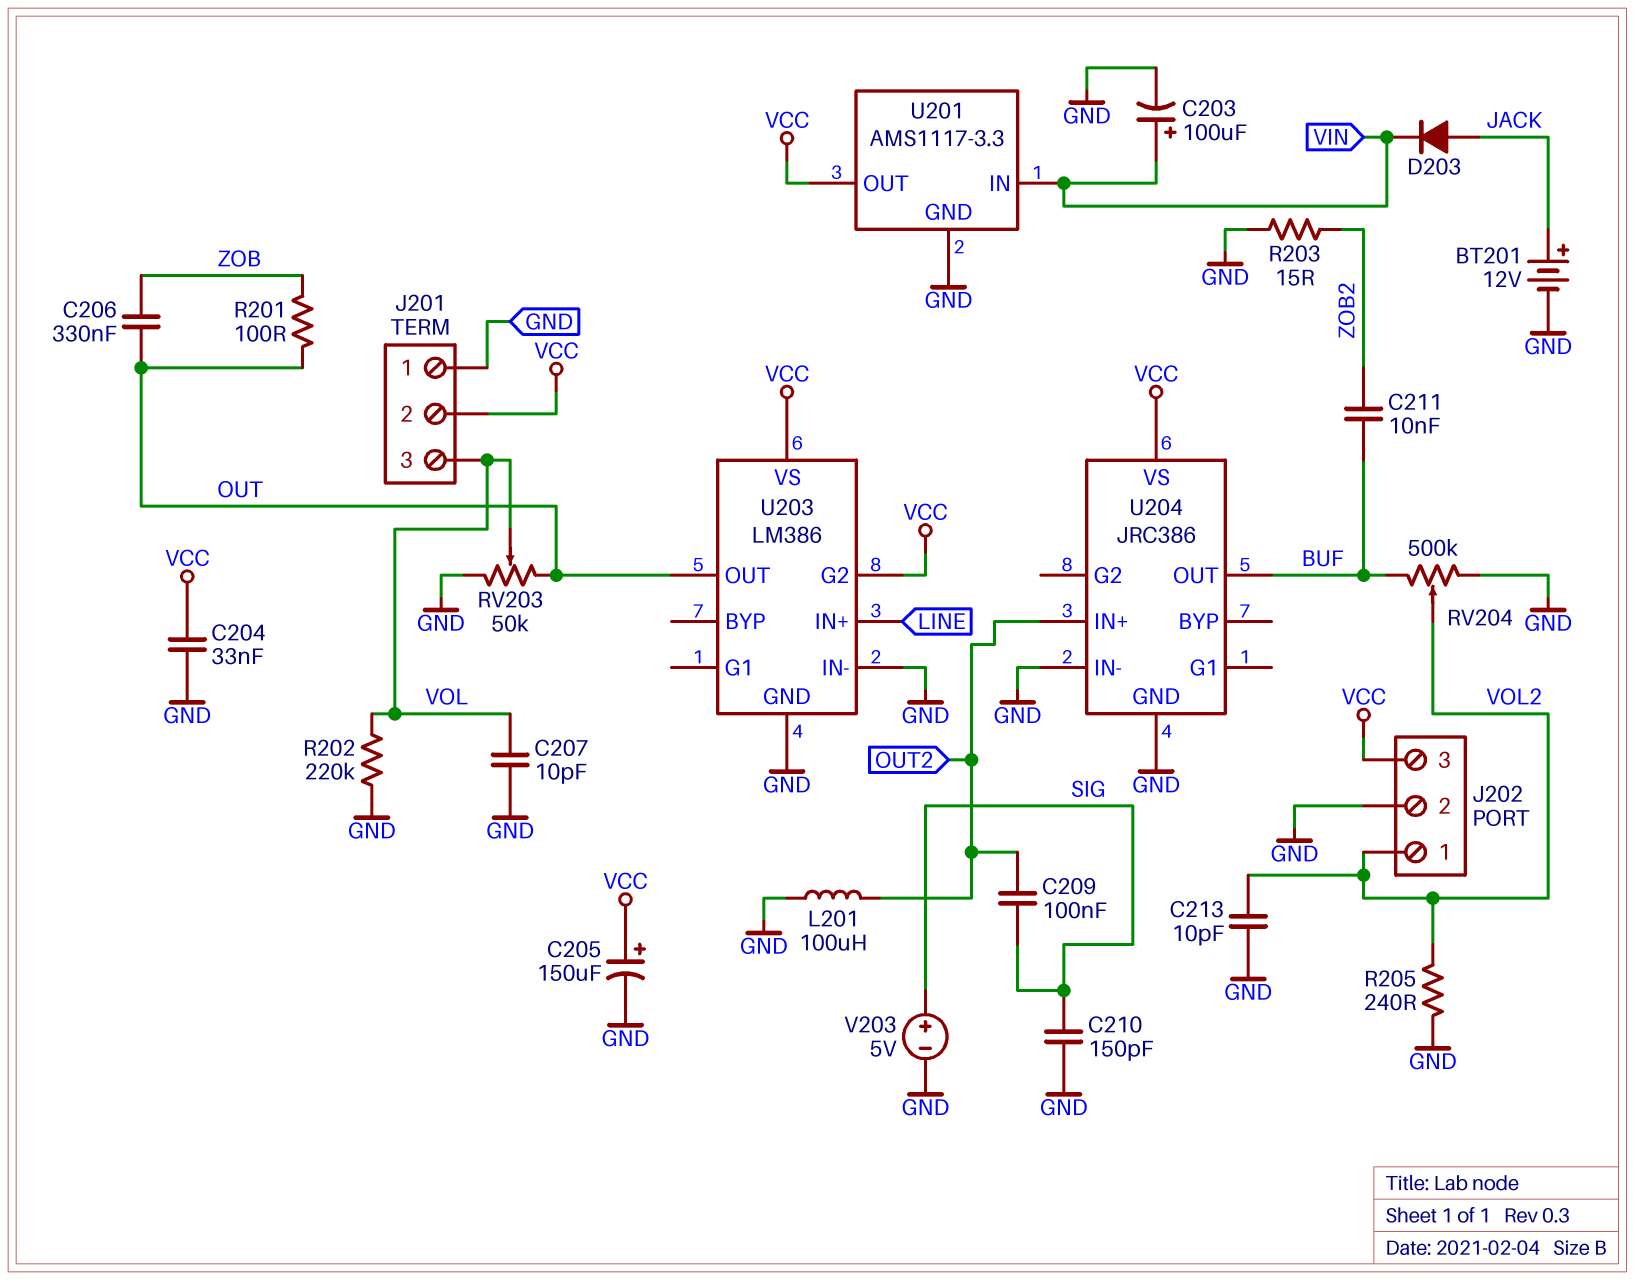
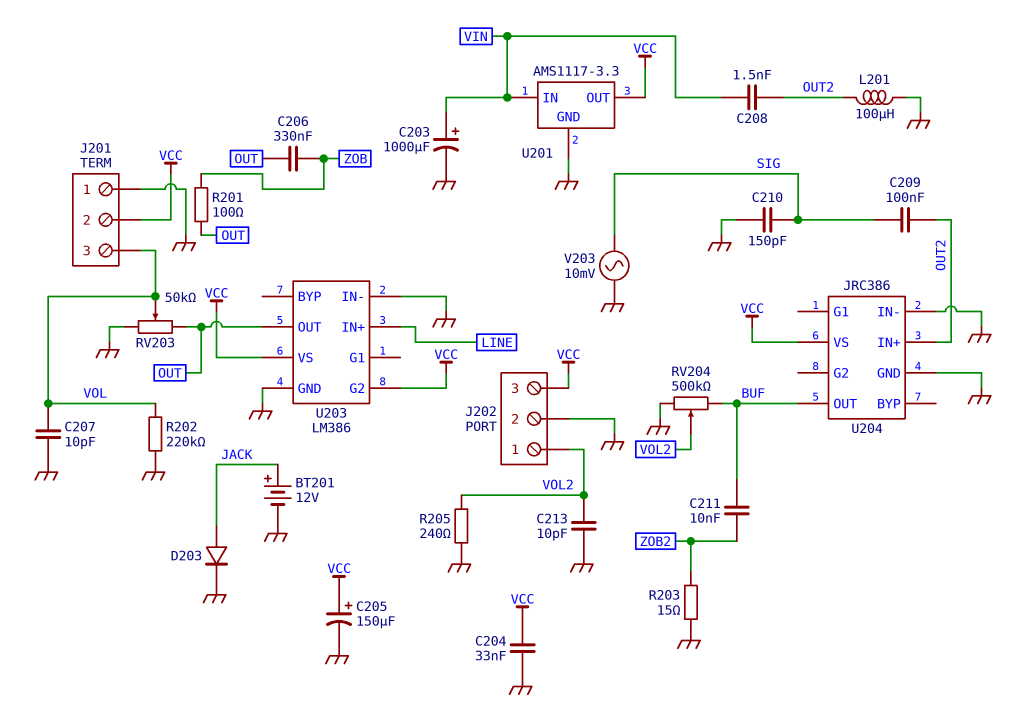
C203: 100uF (plus VIN, minus GND) -> 1000uF (plus VIN, minus GND)
C208: none -> 1.5nF (OUT2, VIN)
D203: diode (A JACK, K VIN) -> diode (A JACK, K GND)
V203: 5V (plus SIG, minus GND) -> AC 10mV (GND, SIG)

